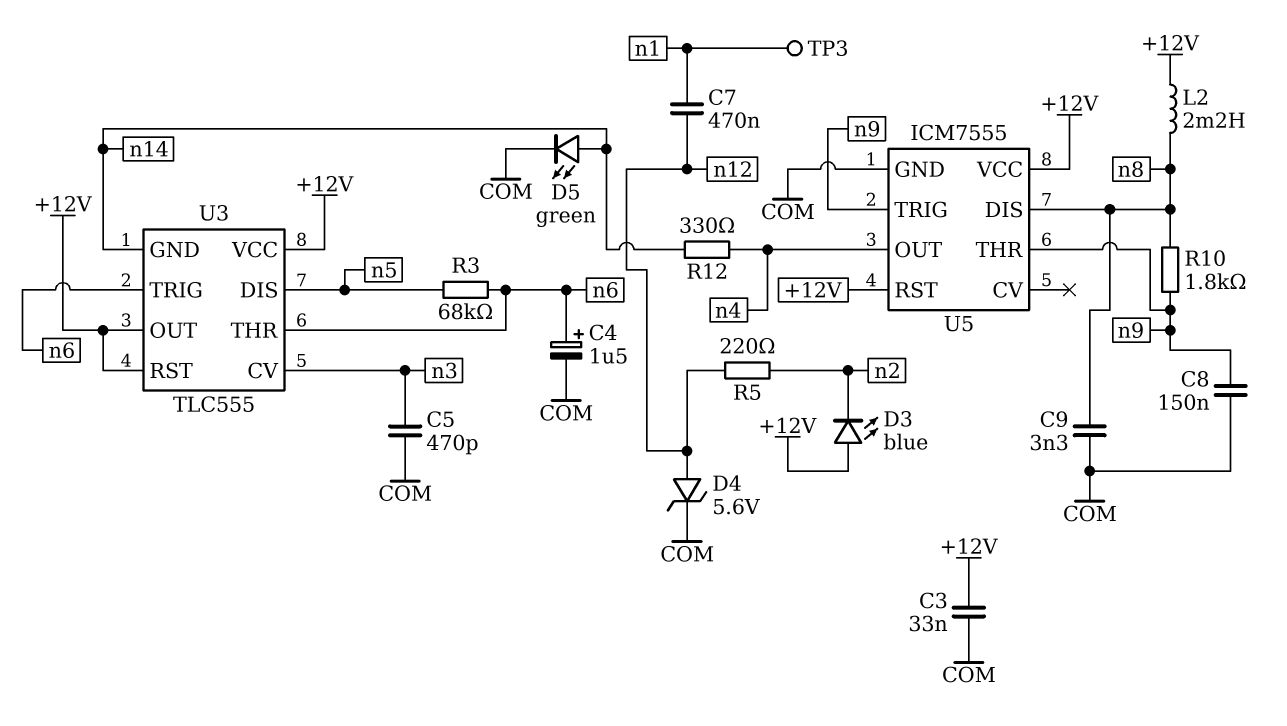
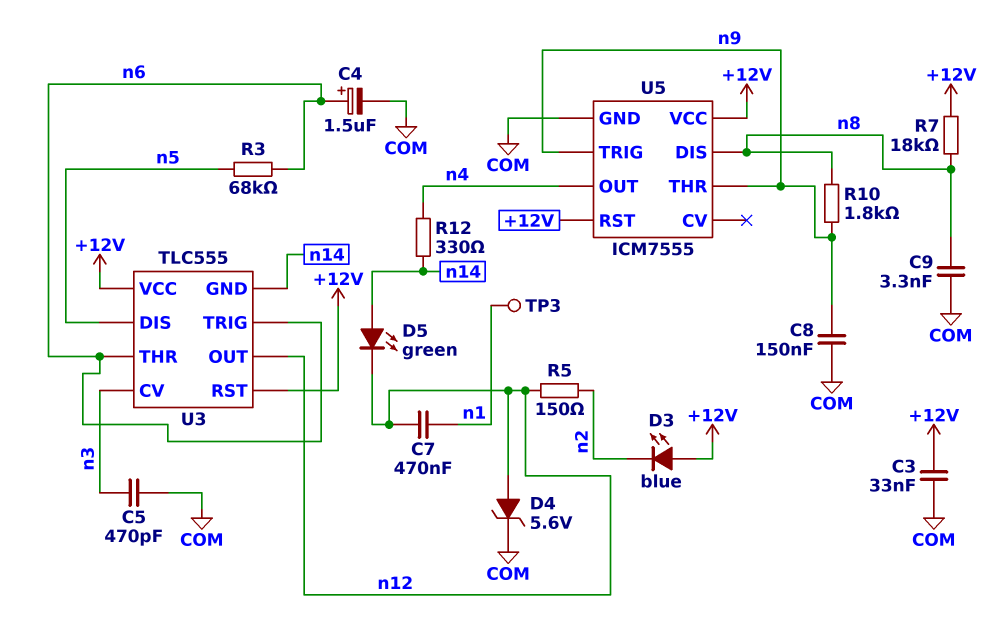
D5: LED green (A n14, K COM) -> LED green (A n14, K n12)
L2: 2.2mH (+12V, n8) -> none
R5: 220 (n2, n12) -> 150 (n2, n12)
R7: none -> 18k (+12V, n8)
U3 pin OUT: +12V -> n12

